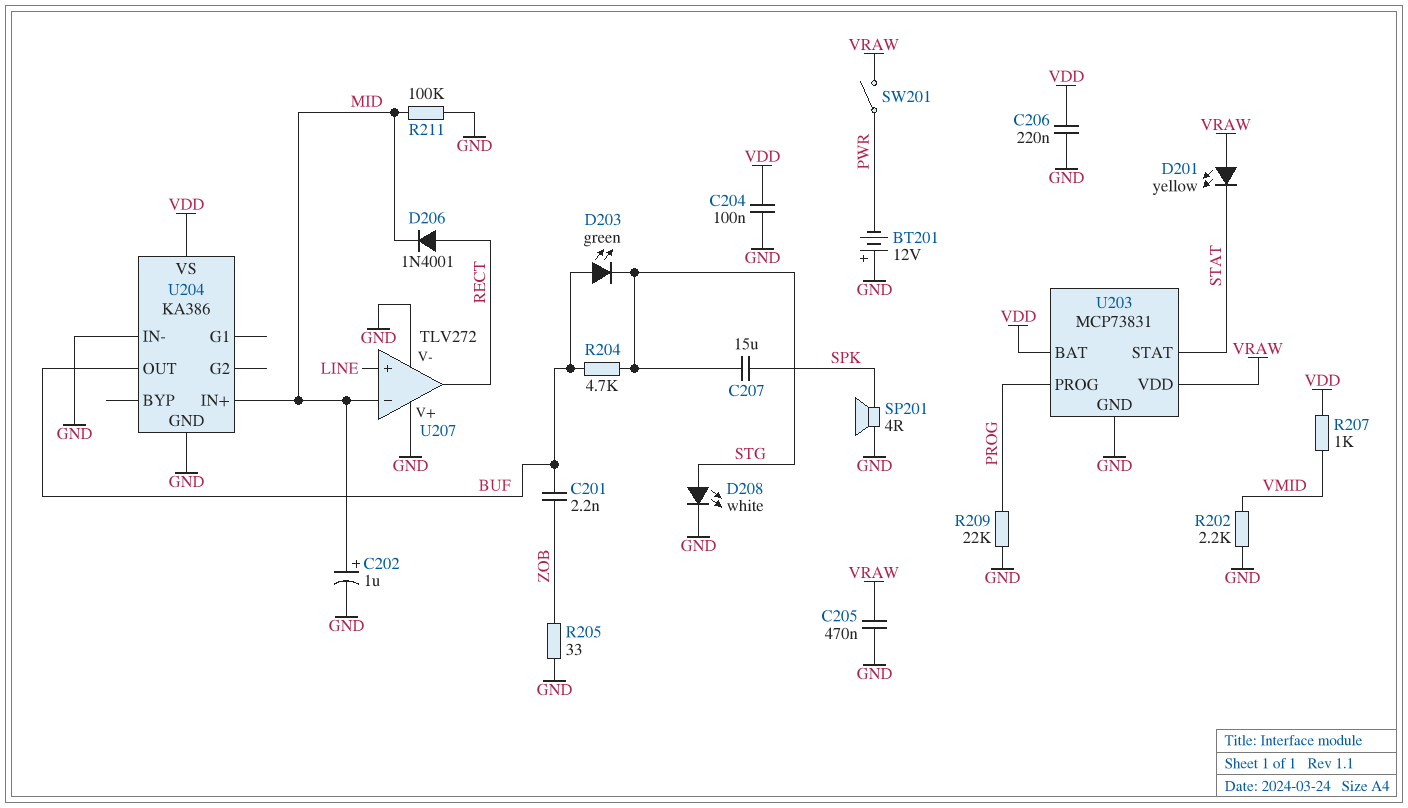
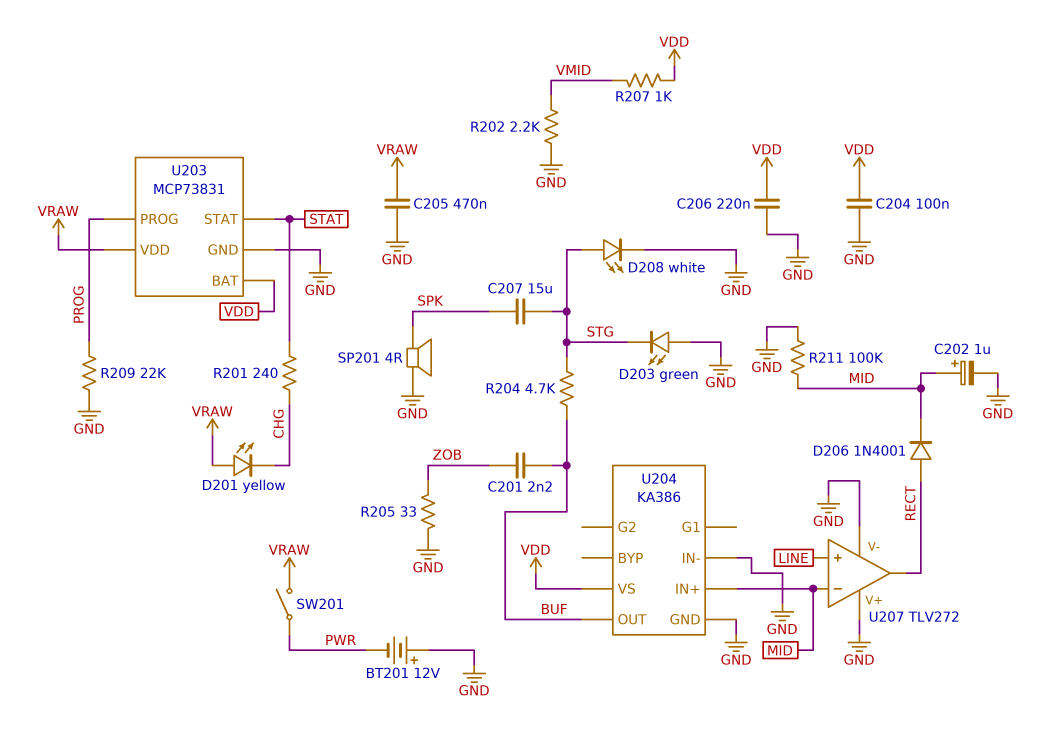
D201: LED yellow (A VRAW, K STAT) -> LED yellow (A VRAW, K CHG)
D203: LED green (A BUF, K STG) -> LED green (A GND, K STG)
R201: none -> 240 (CHG, STAT)

